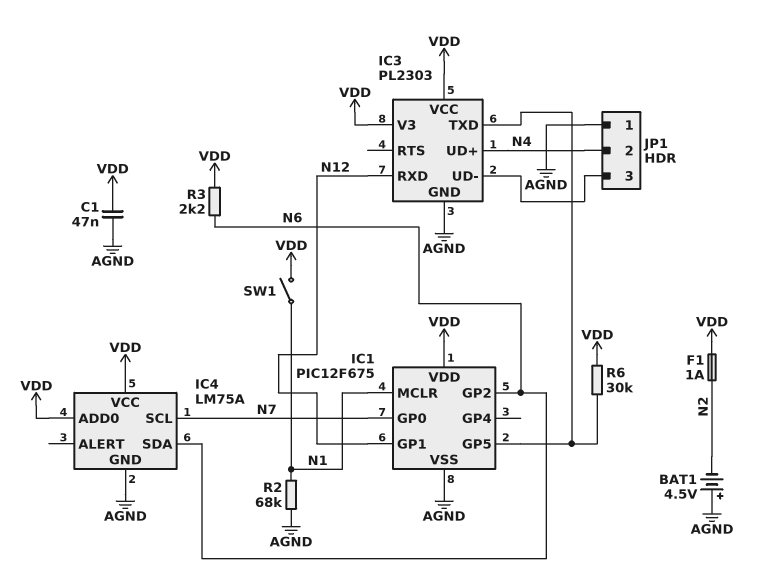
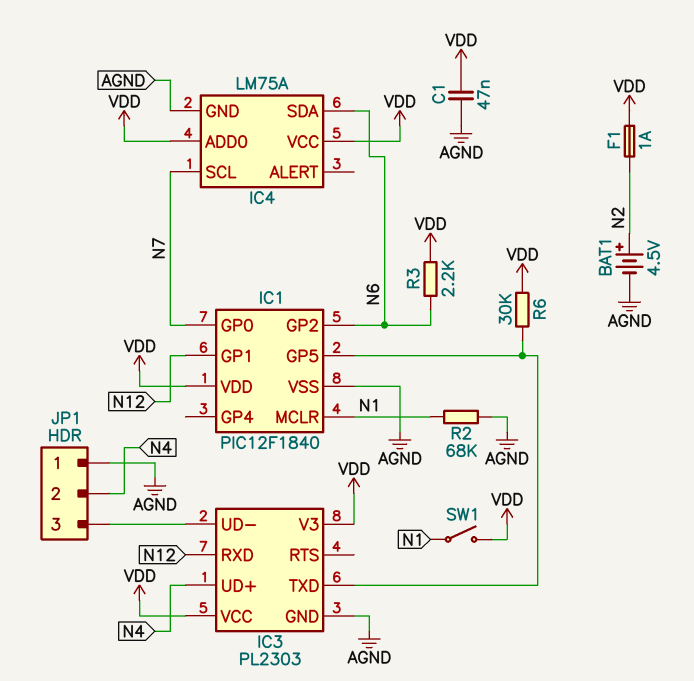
BAT1: 4.5V (plus AGND, minus N2) -> 4.5V (plus N2, minus AGND)
IC1: PIC12F675 -> PIC12F1840

